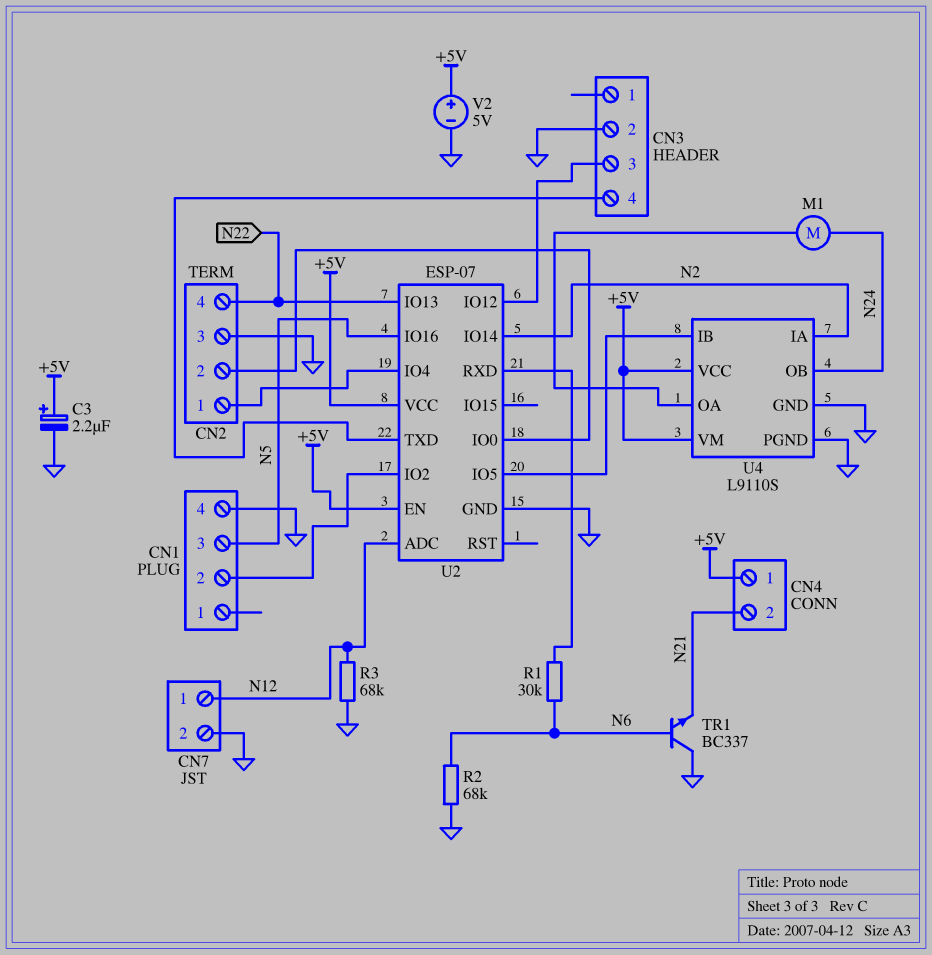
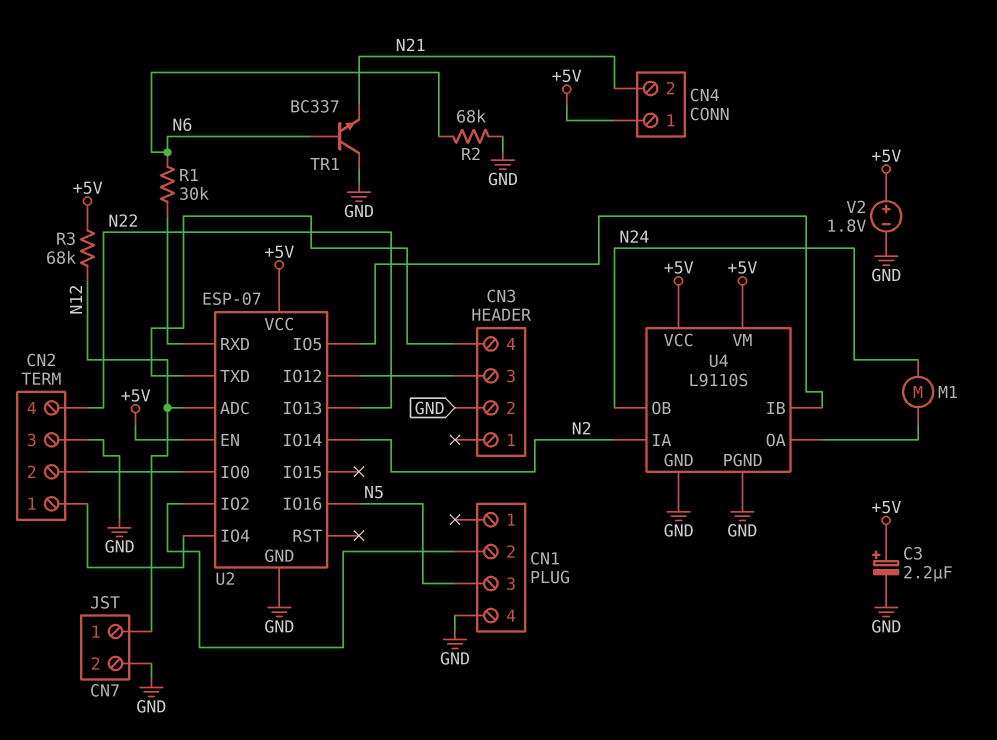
R3: 68k (GND, N12) -> 68k (+5V, N12)
V2: 5V (plus +5V, minus GND) -> 1.8V (plus +5V, minus GND)

